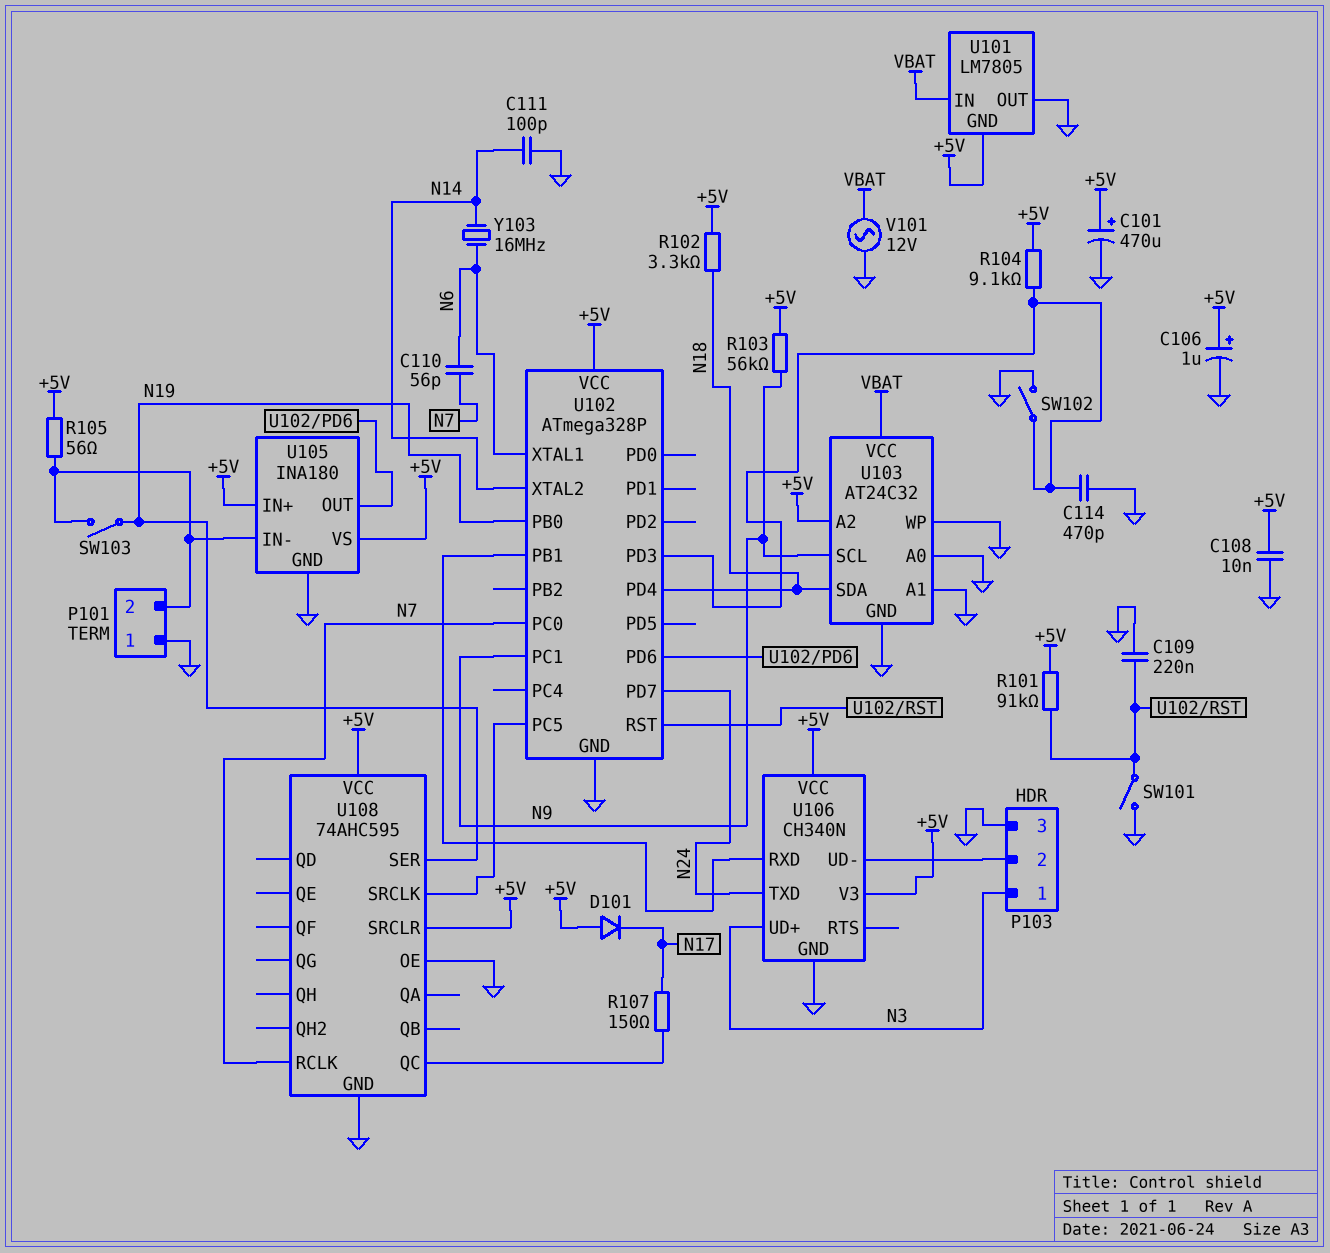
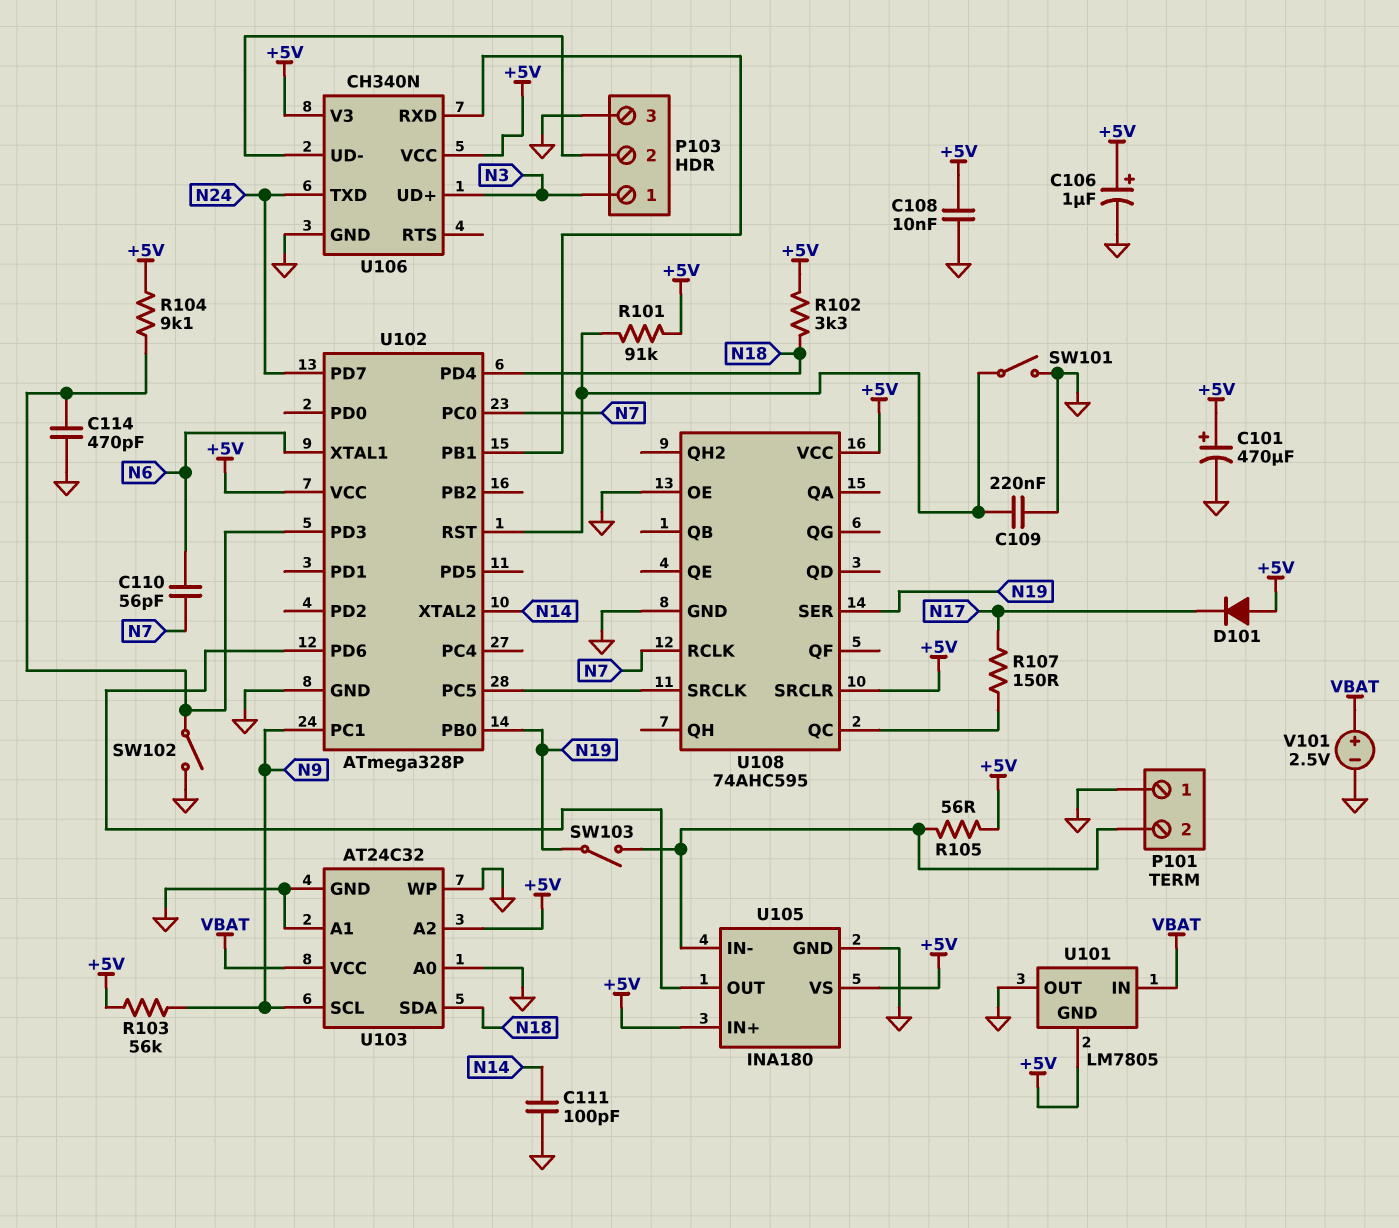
V101: AC 12V (GND, VBAT) -> 2.5V (plus VBAT, minus GND)
Y103: 16MHz (N6, N14) -> none

